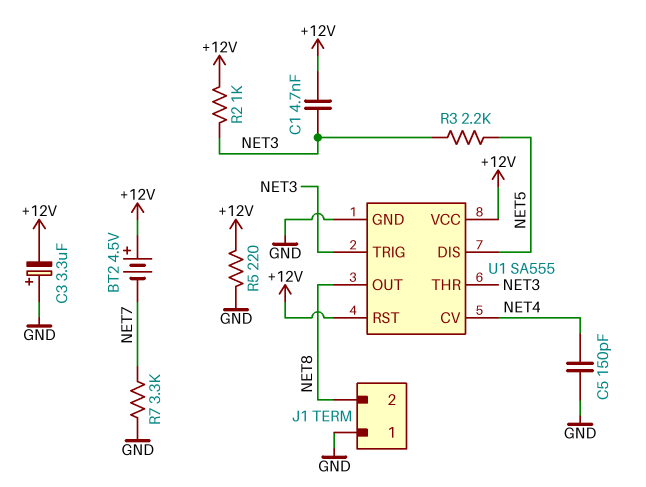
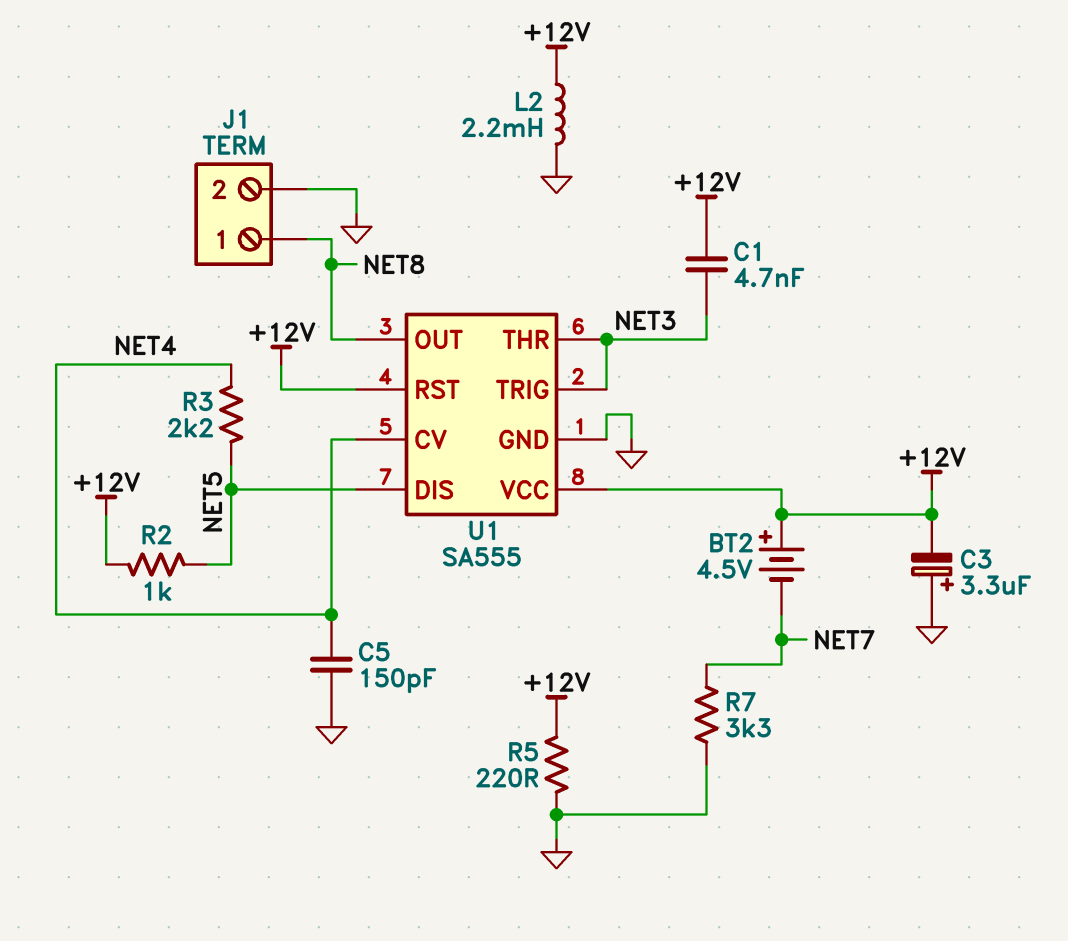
J1 pin 1: GND -> NET8
J1 pin 2: NET8 -> GND
L2: none -> 2.2mH (+12V, GND)
R2: 1k (+12V, NET3) -> 1k (+12V, NET5)
R3: 2.2k (NET3, NET5) -> 2.2k (NET4, NET5)

